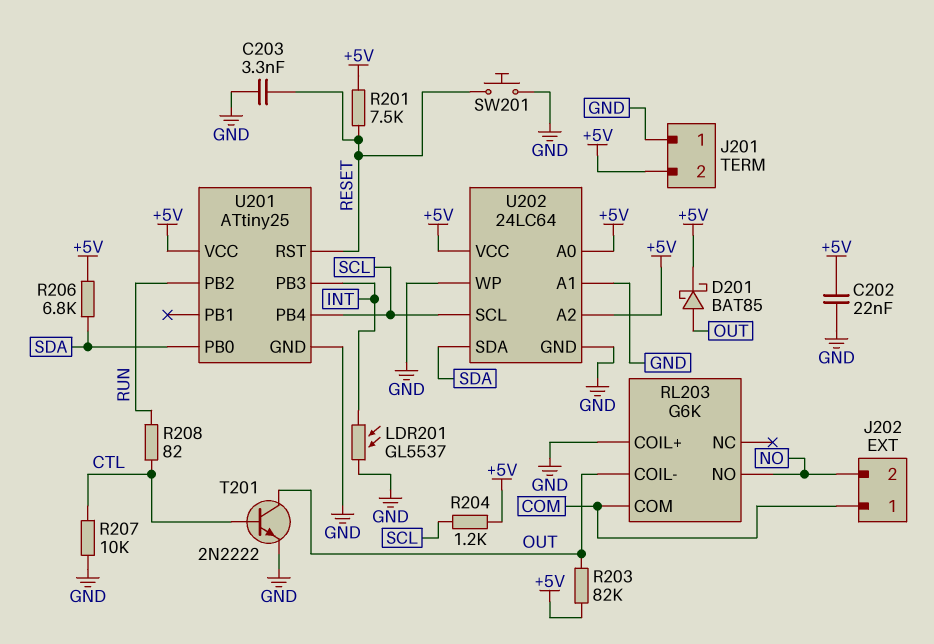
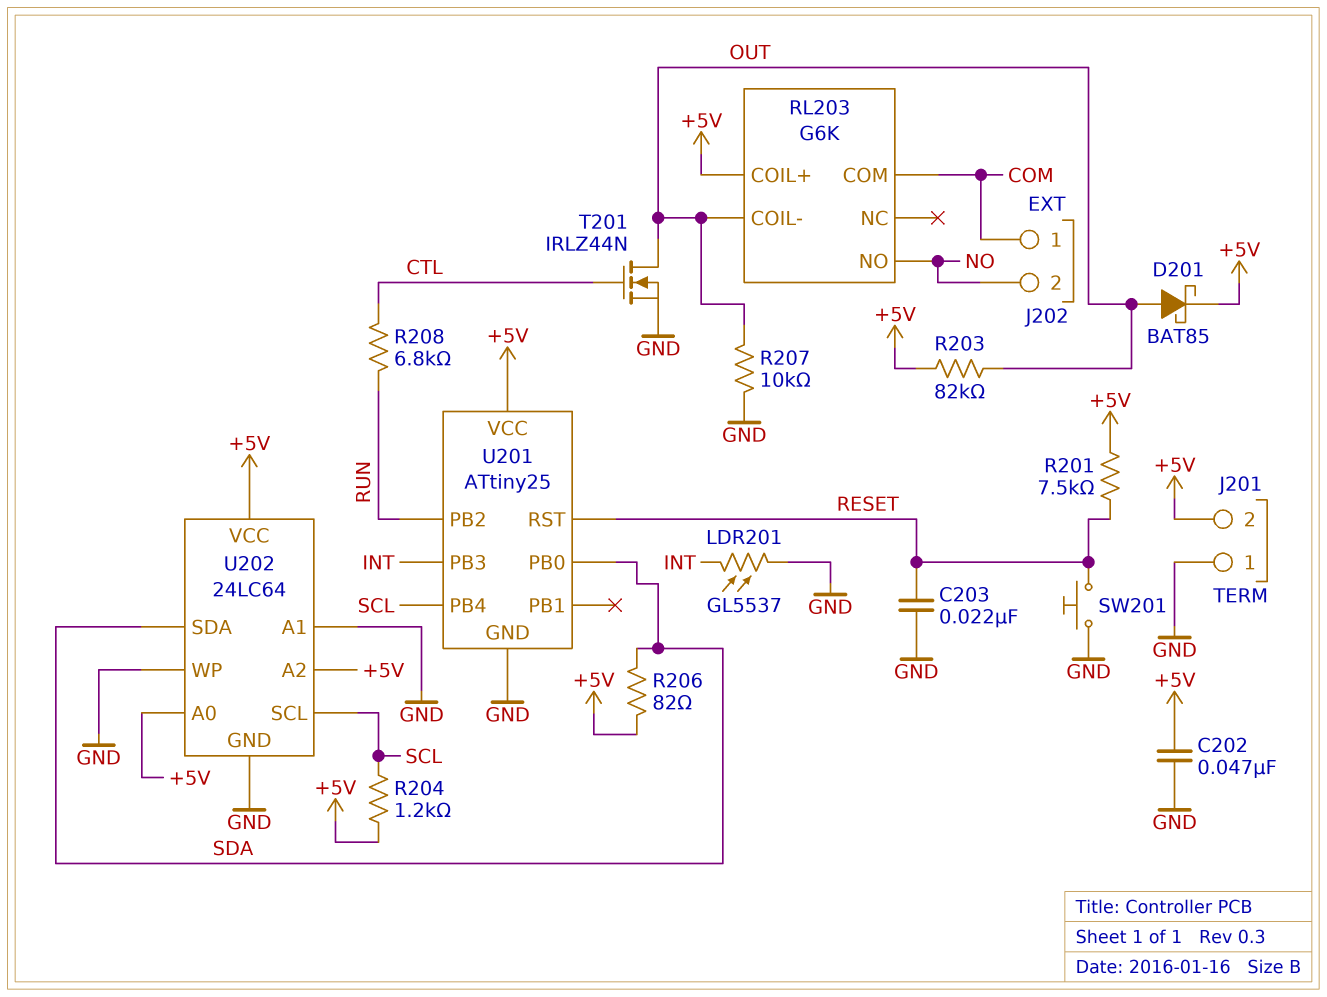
C202: 22nF (+5V, GND) -> 47nF (+5V, GND)
C203: 3.3nF (GND, RESET) -> 22nF (GND, RESET)
R206: 6.8k (+5V, SDA) -> 82 (+5V, SDA)
R207: 10k (CTL, GND) -> 10k (GND, OUT)
R208: 82 (CTL, RUN) -> 6.8k (CTL, RUN)
RL203 pin COIL+: GND -> +5V
T201: NPN 2N2222 (B CTL, C OUT, E GND) -> NMOS IRLZ44N (G CTL, D OUT, S GND)

